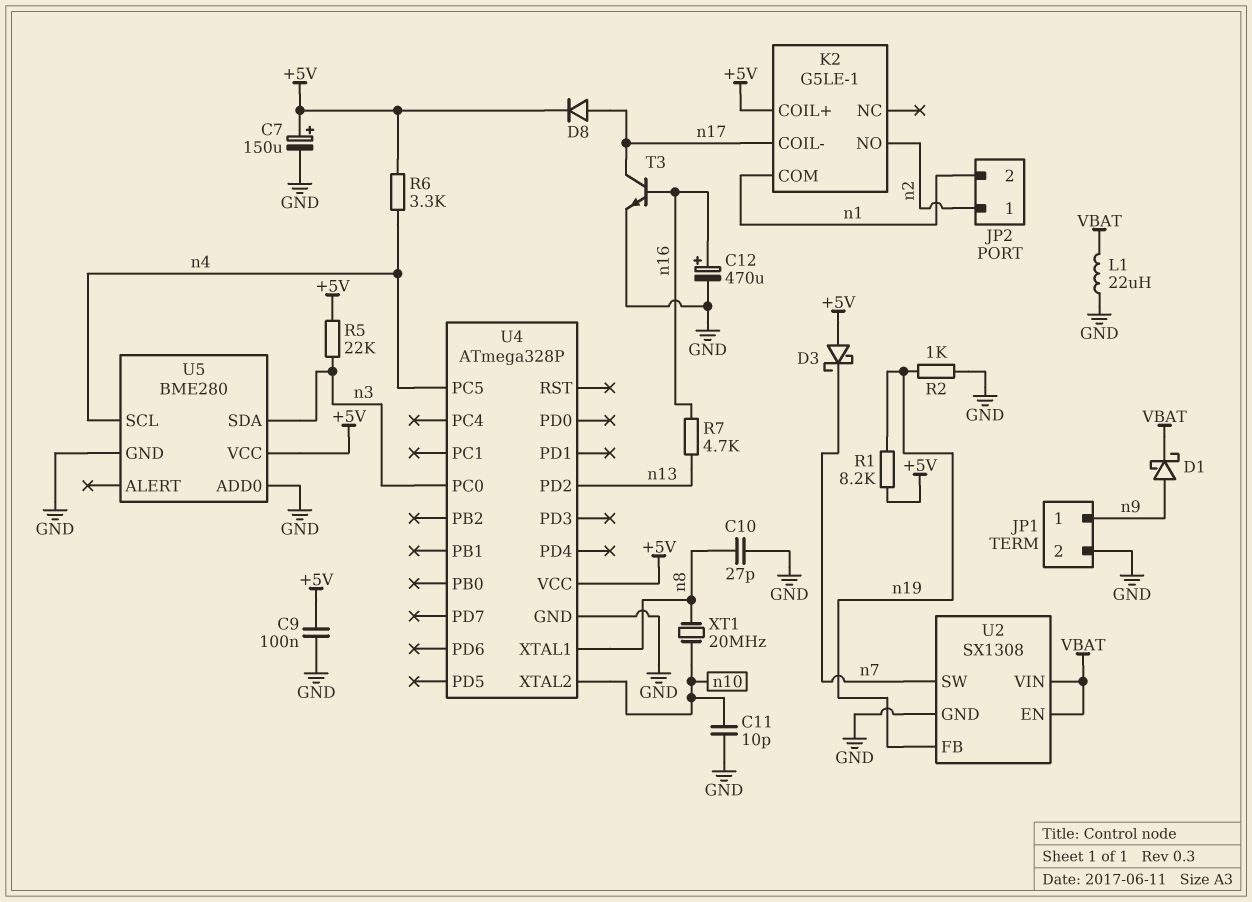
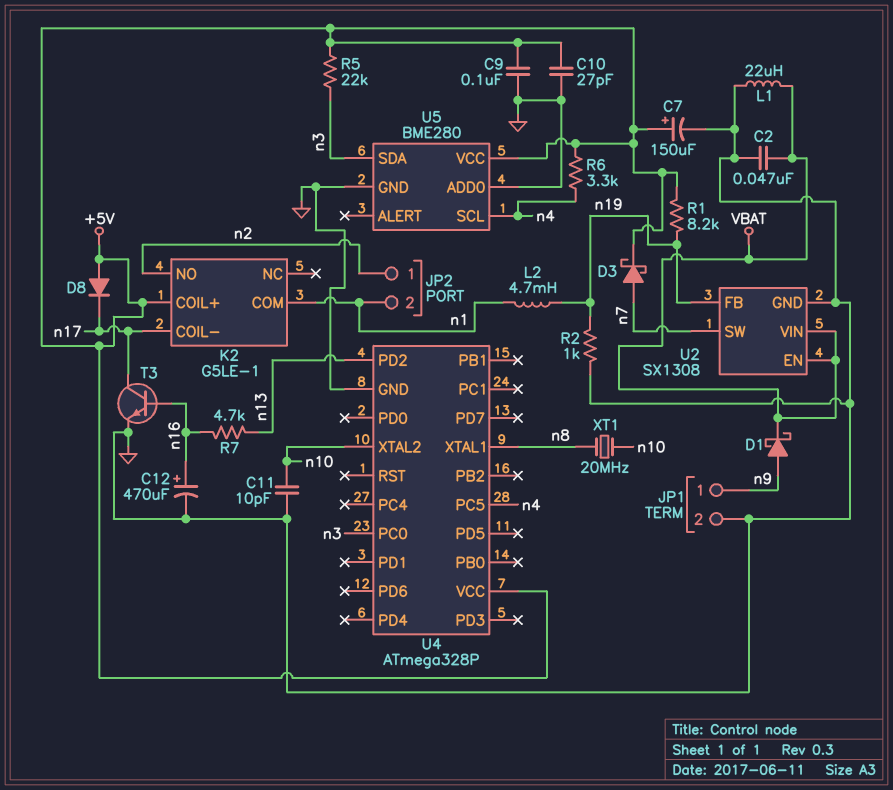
C2: none -> 47nF (GND, VBAT)
C10: 27pF (GND, n8) -> 27pF (+5V, GND)
D3: schottky (A +5V, K n7) -> schottky (A n7, K +5V)
D8: diode (A n17, K +5V) -> diode (A +5V, K n17)
L2: none -> 4.7mH (n1, n19)

